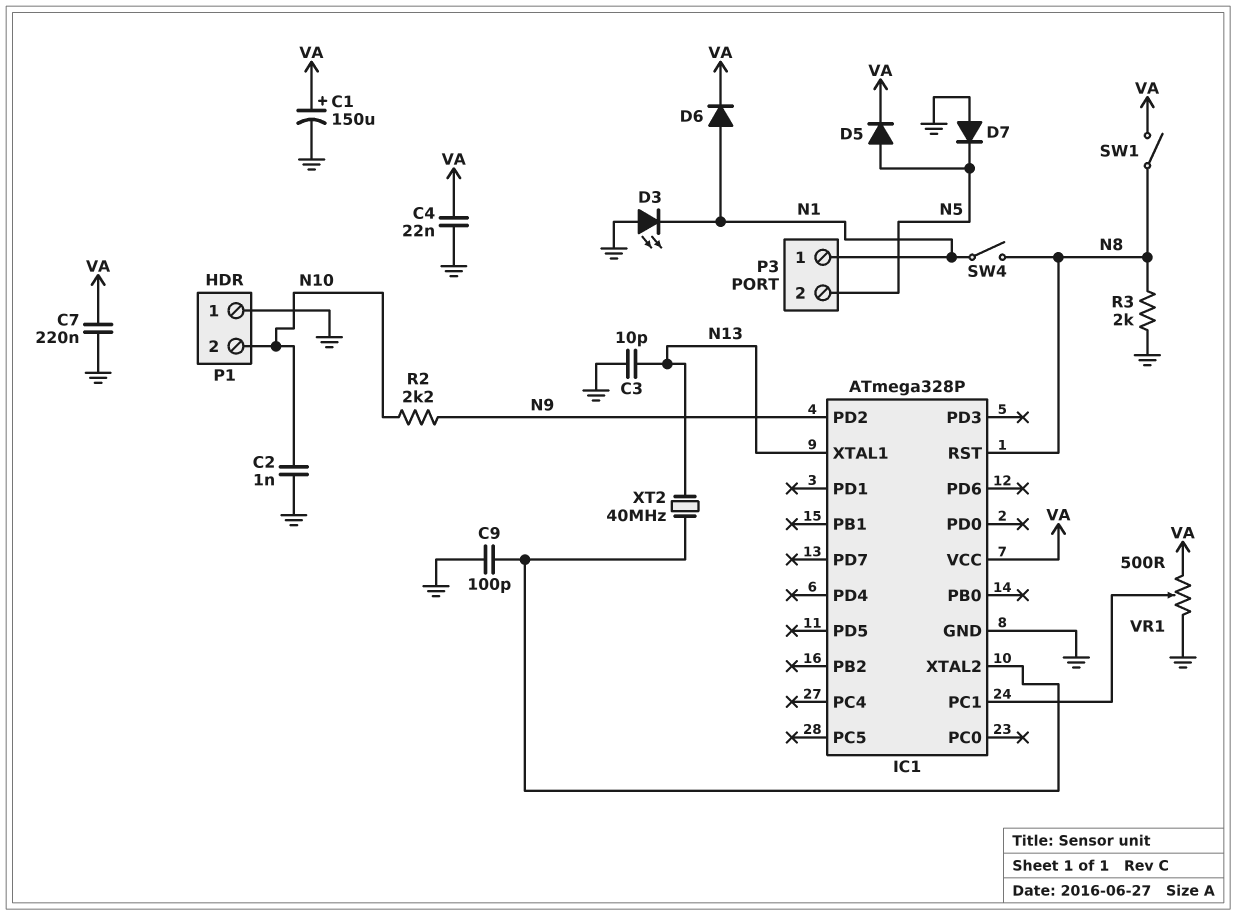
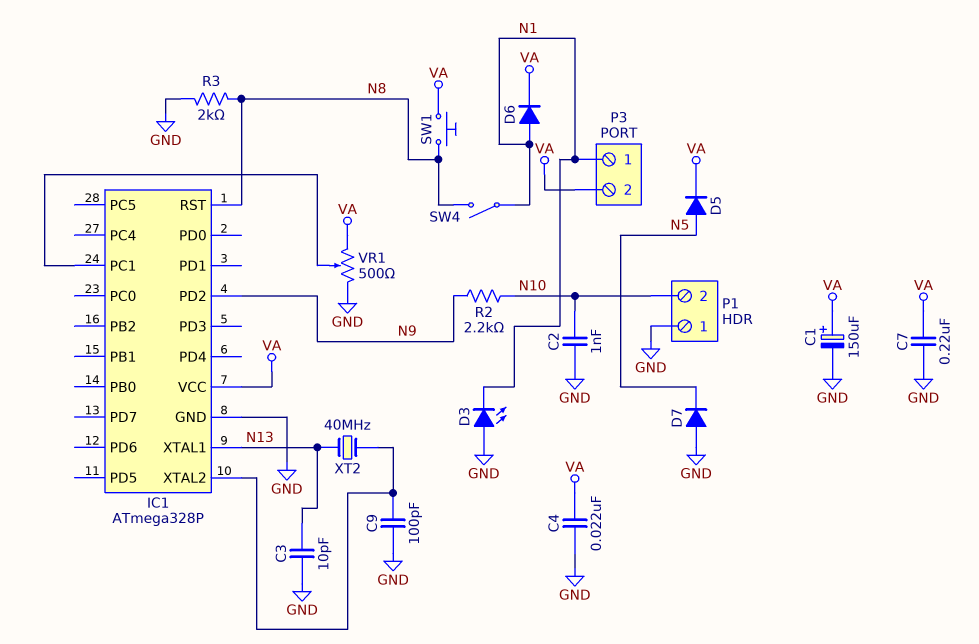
P3 pin 2: N5 -> VA
SW1: switch (N8, VA) -> button (N8, VA)

